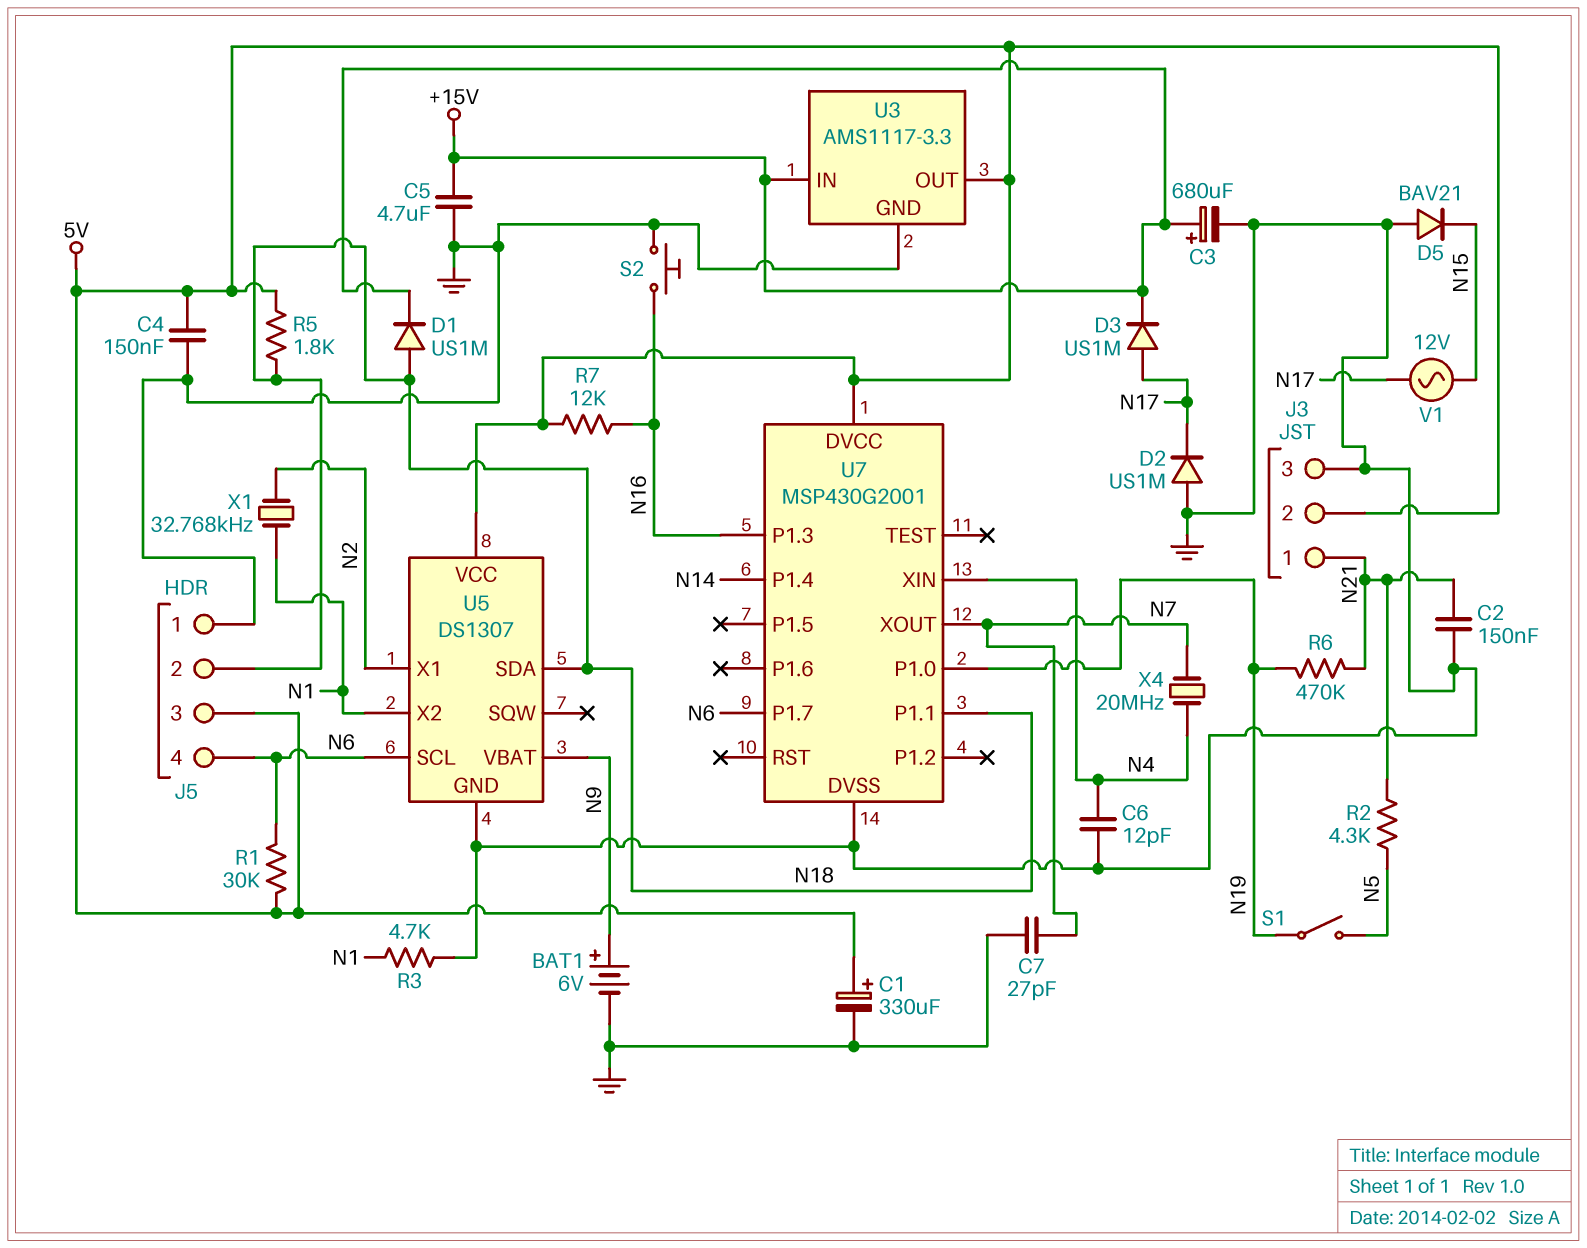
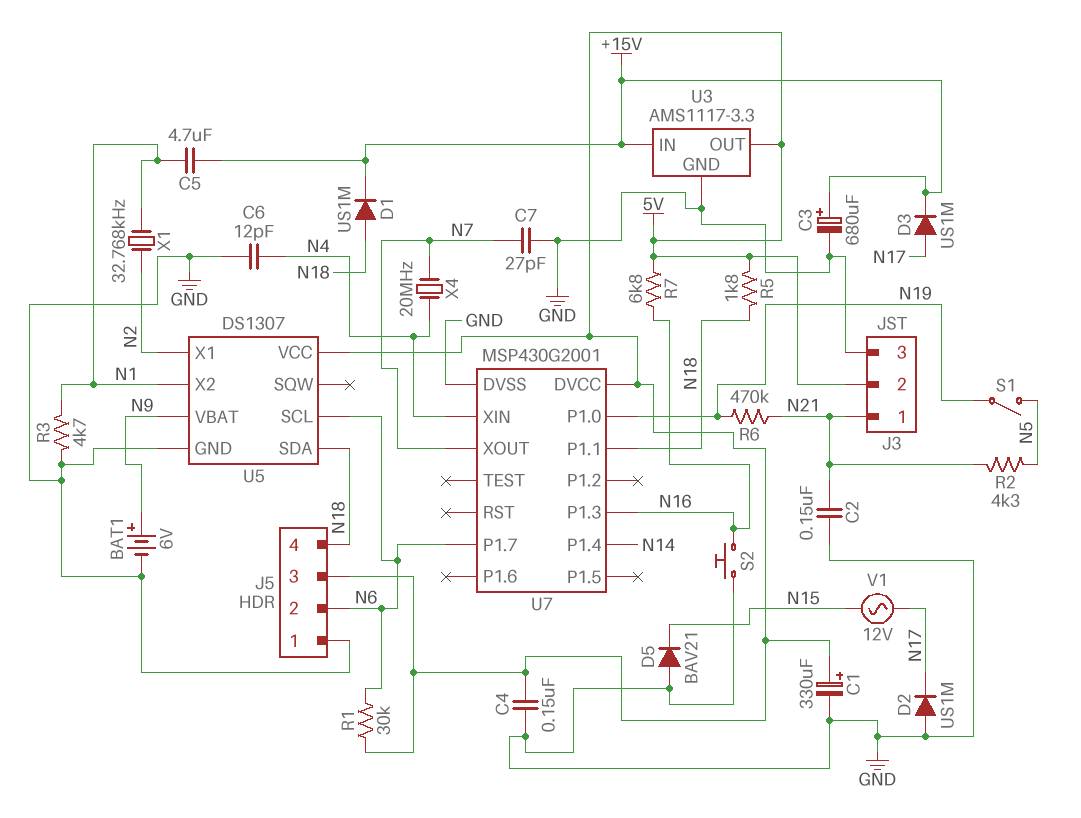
C5: 4.7uF (+15V, GND) -> 4.7uF (+15V, N1)
J5 pin 2: N18 -> N6
J5 pin 4: N6 -> N18
R7: 12k (5V, N16) -> 6.8k (5V, N16)

